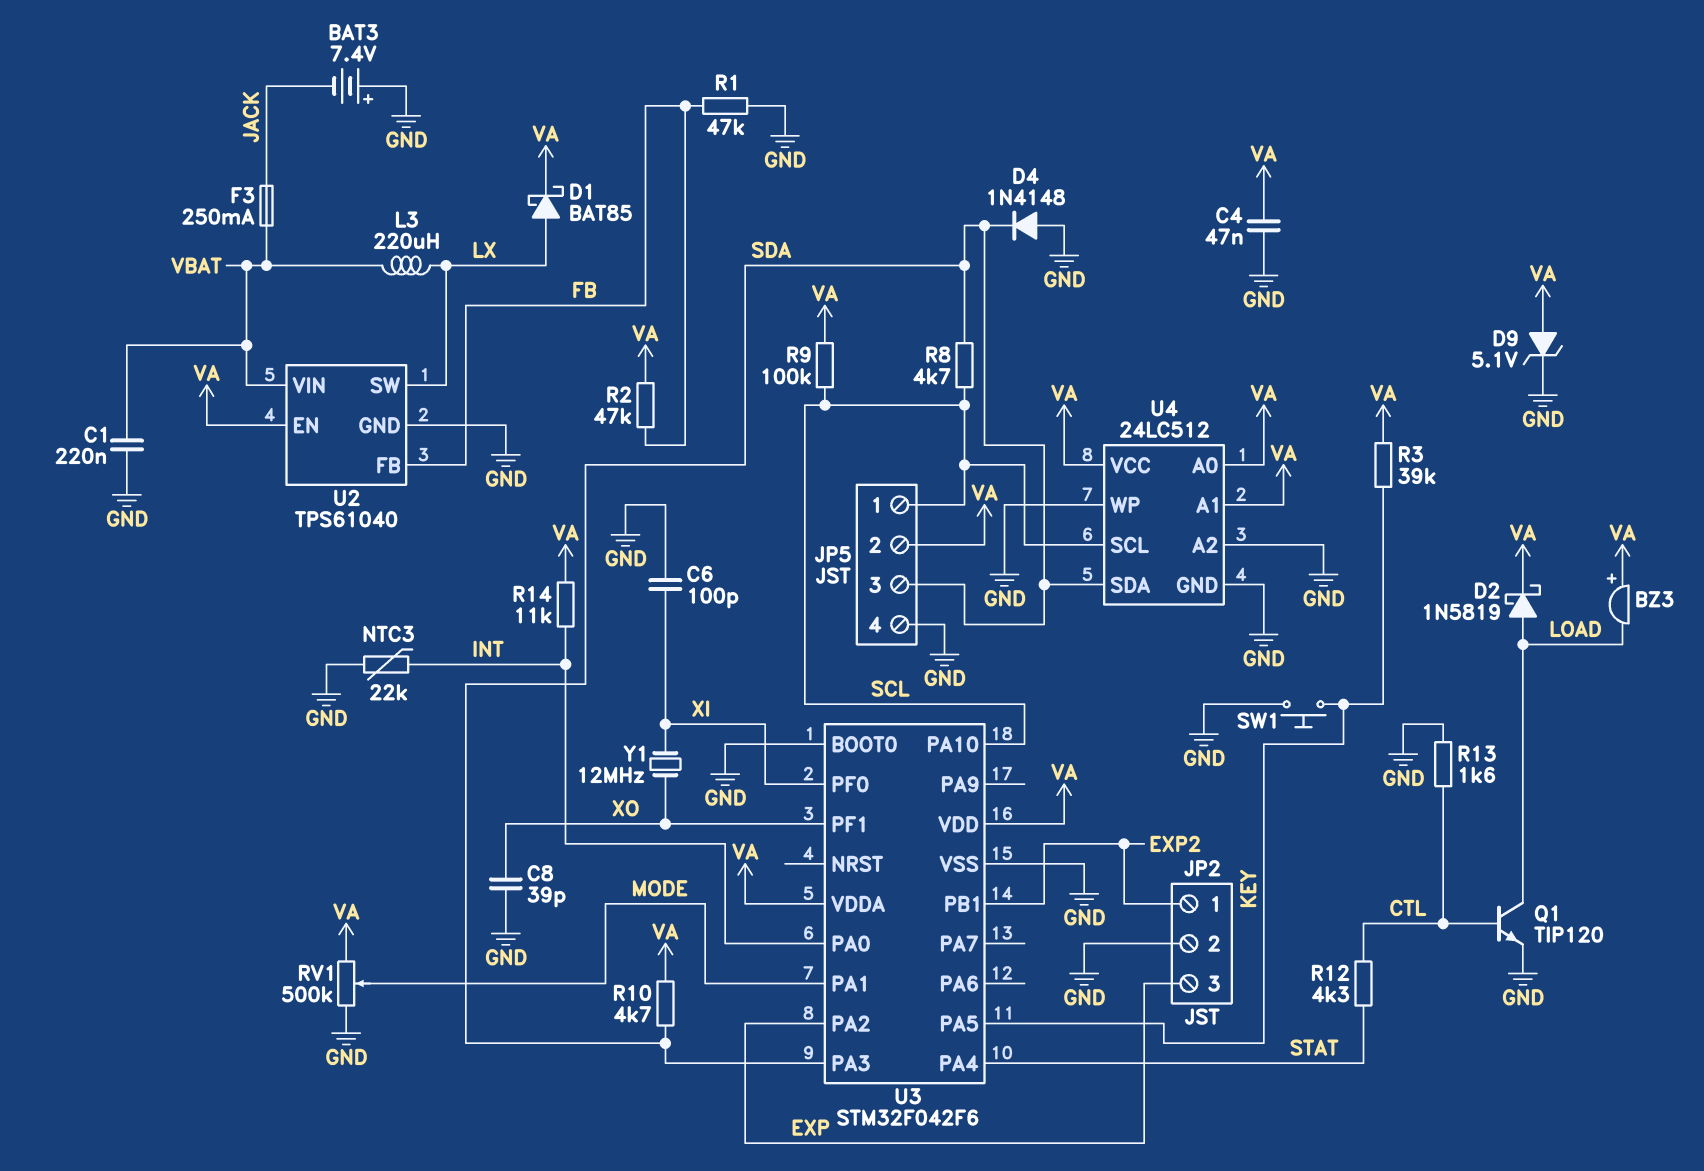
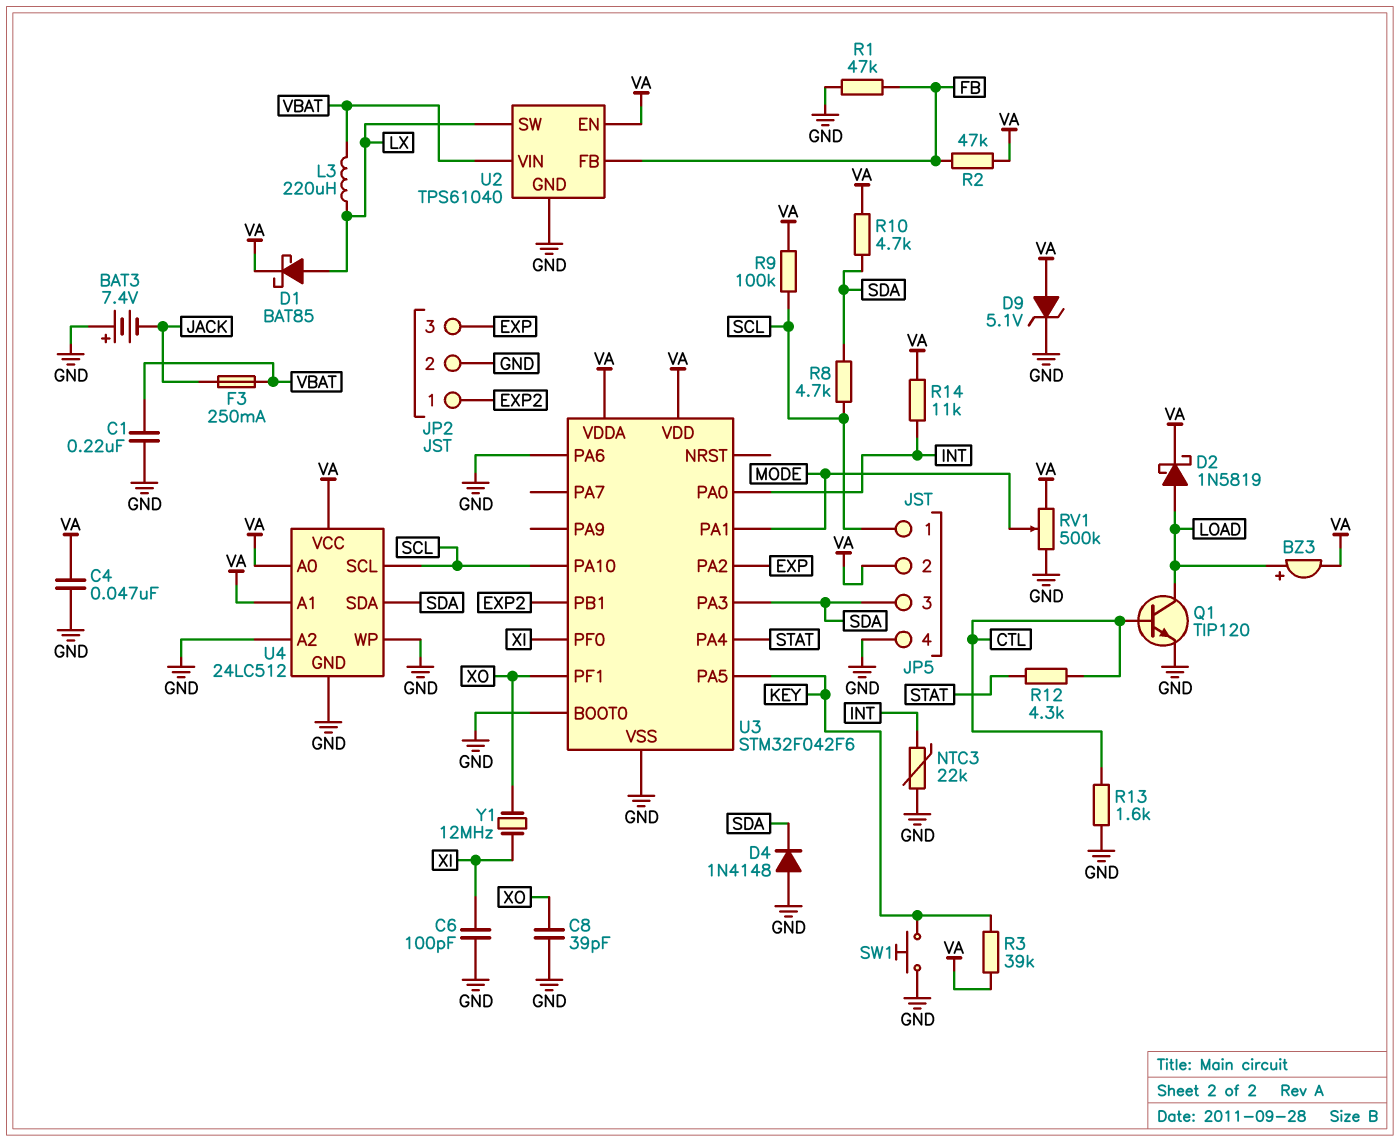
BZ3: buzzer (plus VA, minus LOAD) -> buzzer (plus LOAD, minus VA)
U3 pin PA6: none -> GND

